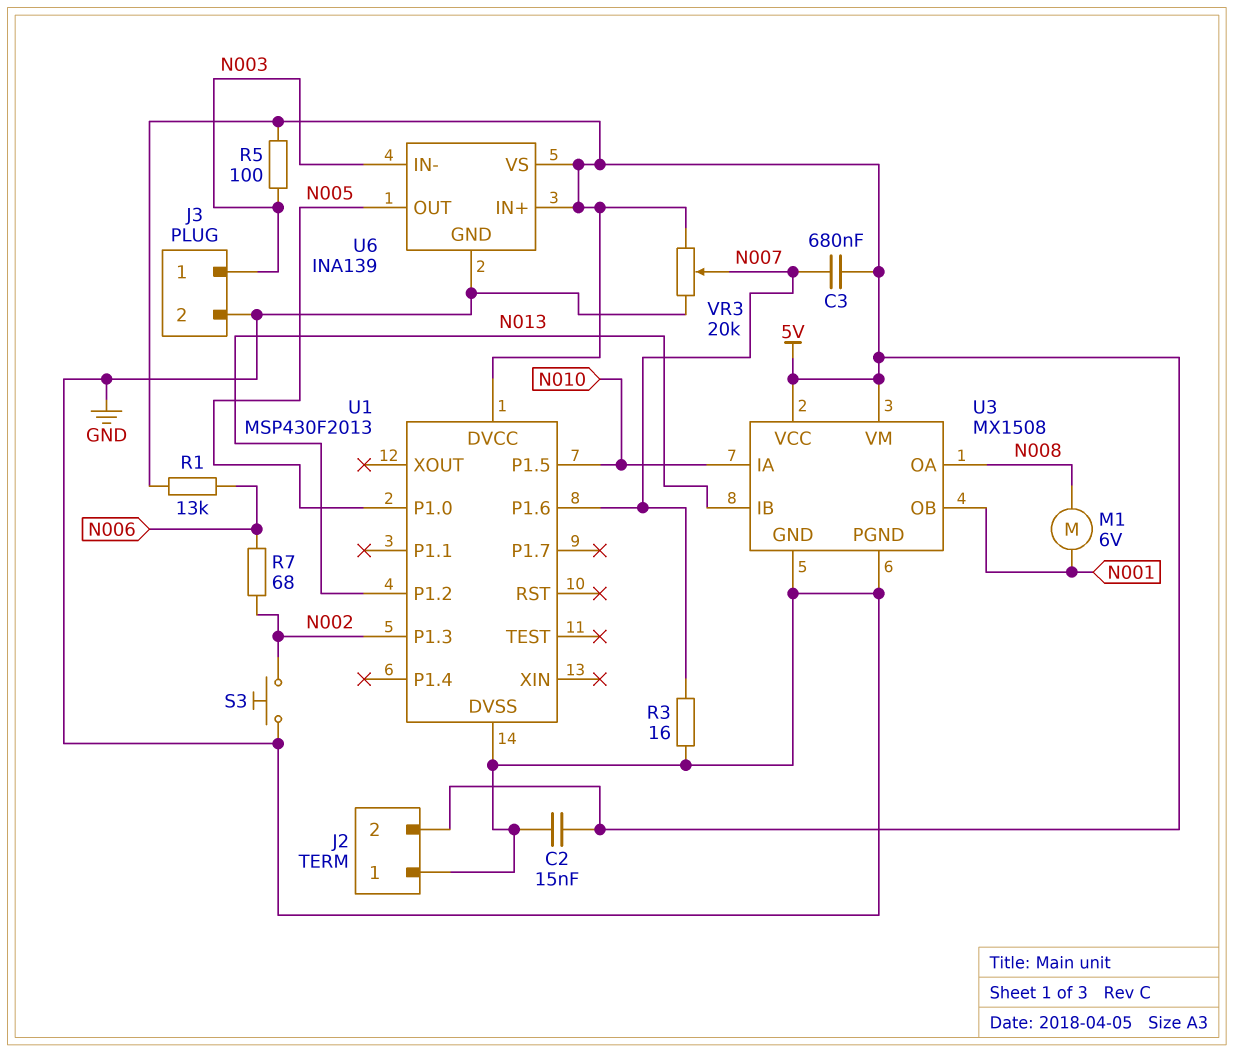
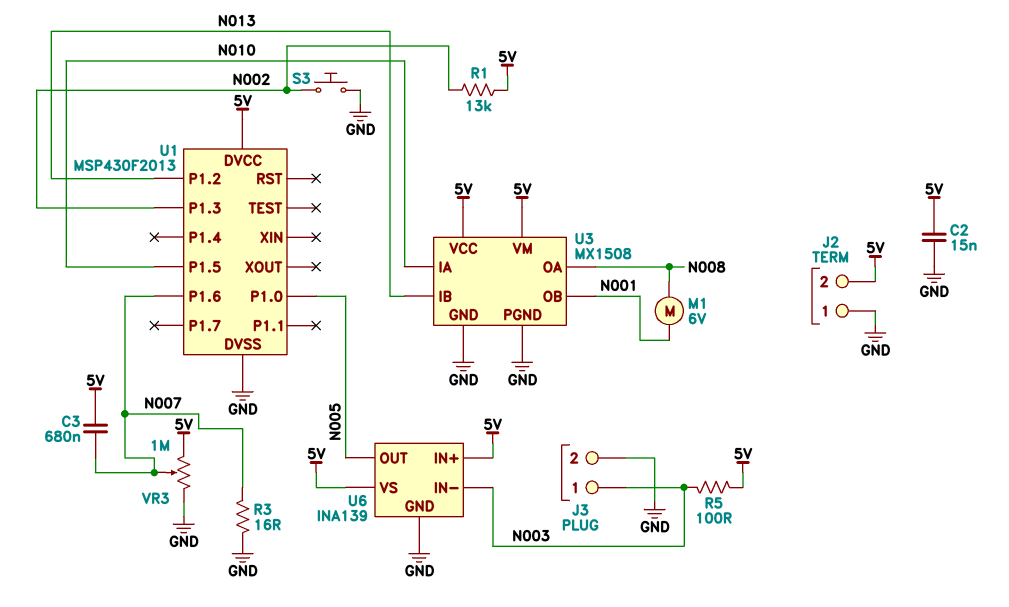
R1: 13k (5V, N006) -> 13k (5V, N002)
R7: 68 (N002, N006) -> none
VR3: 20k (5V, GND, wiper N007) -> 1M (5V, GND, wiper N007)

